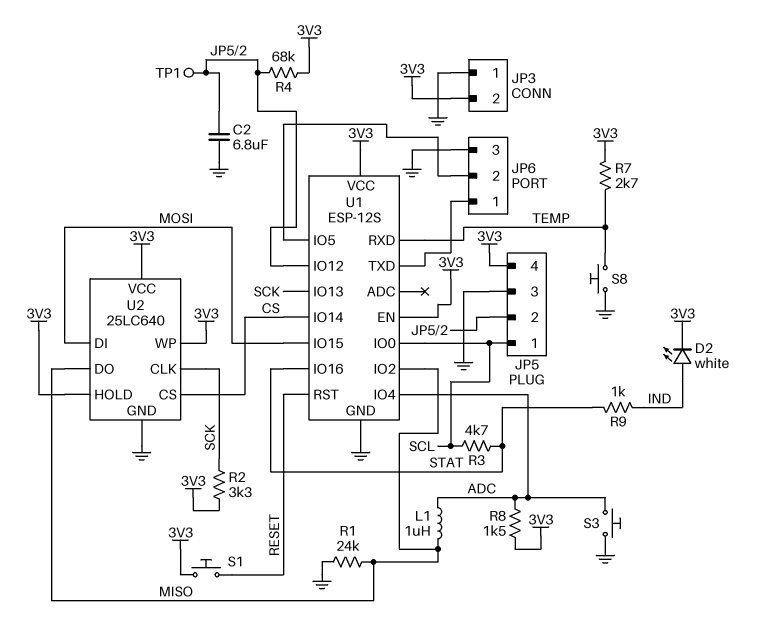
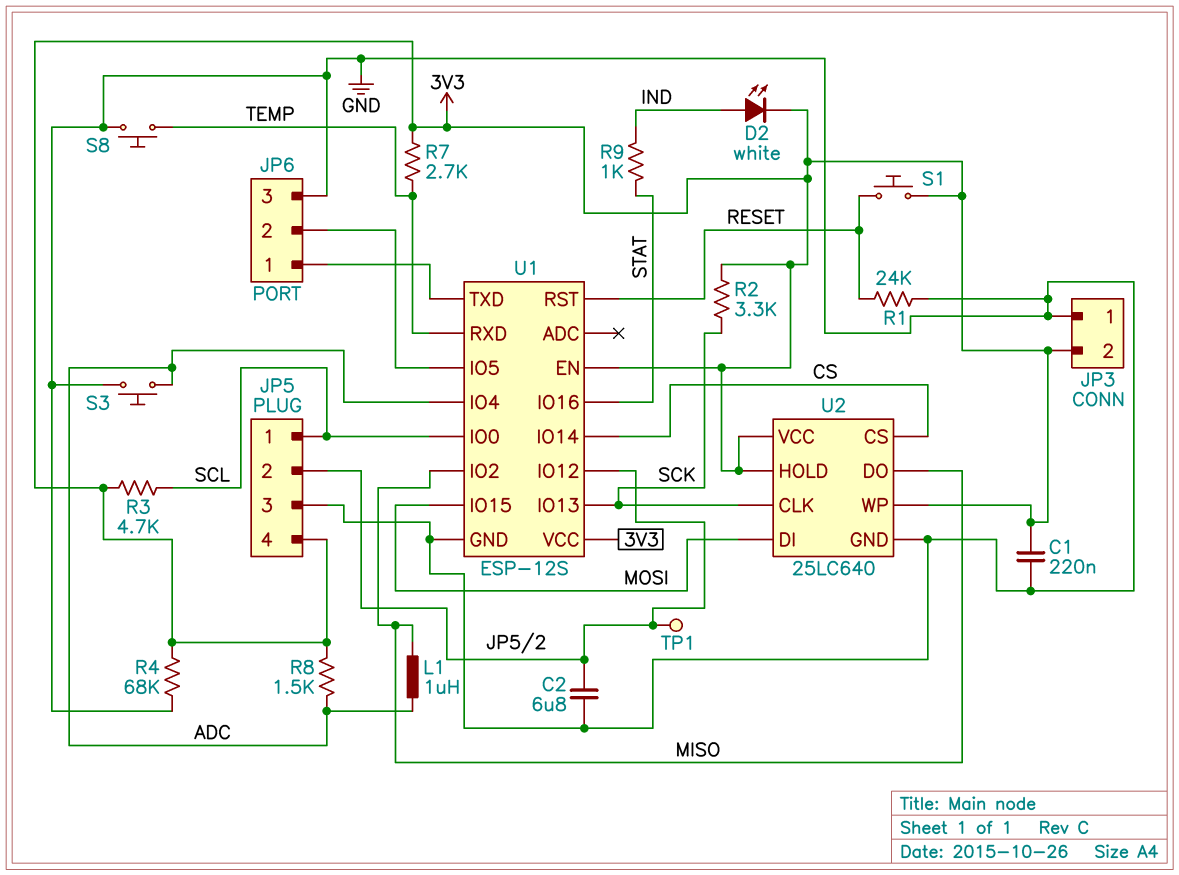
C1: none -> 220nF (3V3, GND)
R1: 24k (GND, MISO) -> 24k (GND, RESET)
R3: 4.7k (SCL, STAT) -> 4.7k (3V3, SCL)
R4: 68k (3V3, JP5/2) -> 68k (3V3, GND)

